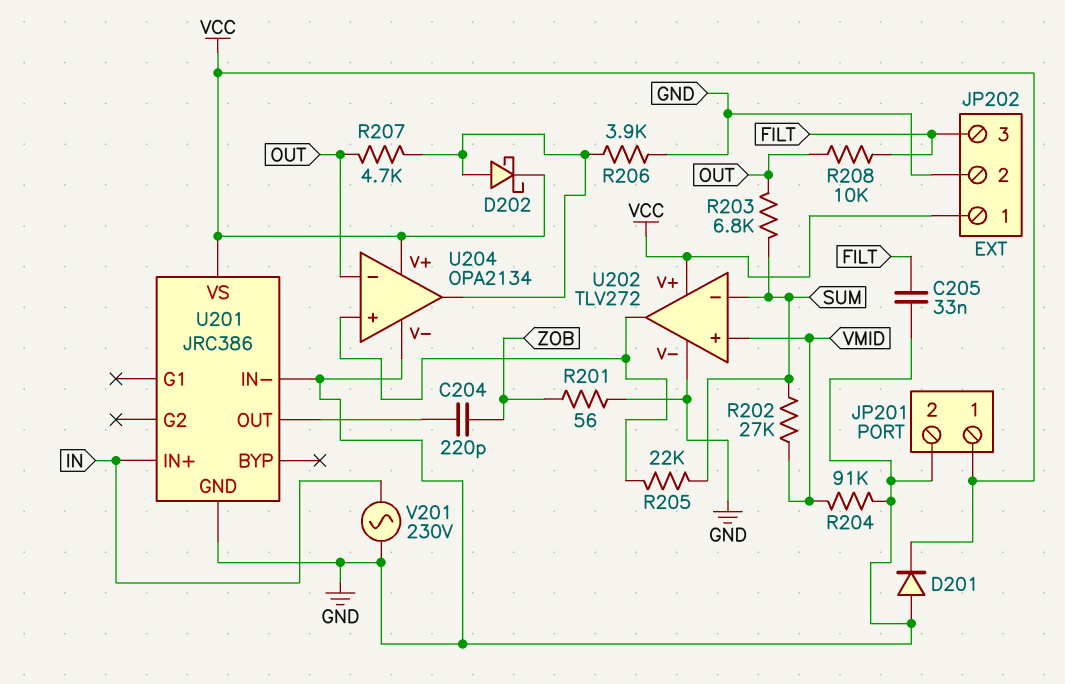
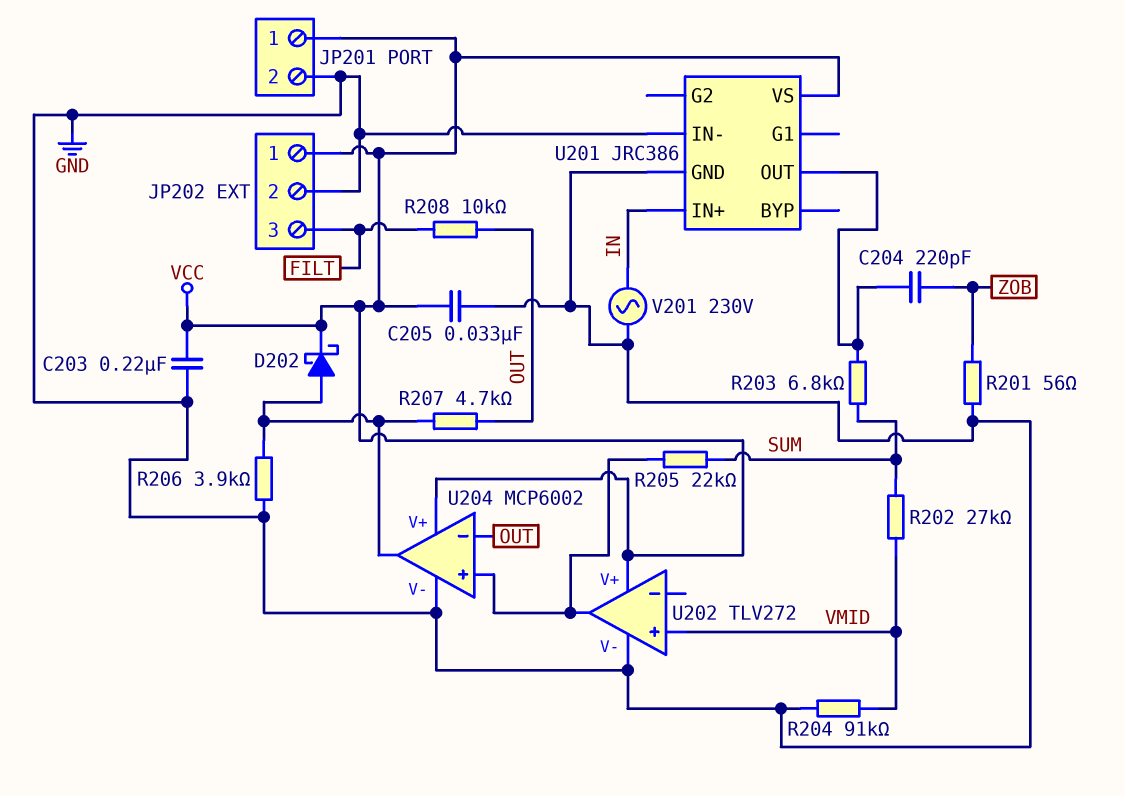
C203: none -> 220nF (GND, VCC)
C205: 33nF (FILT, GND) -> 33nF (GND, VCC)
D201: diode (A GND, K VCC) -> none
R203: 6.8k (OUT, SUM) -> 6.8k (SUM, U201/OUT)
U202 pin in-: SUM -> none
U204: OPA2134 -> MCP6002

